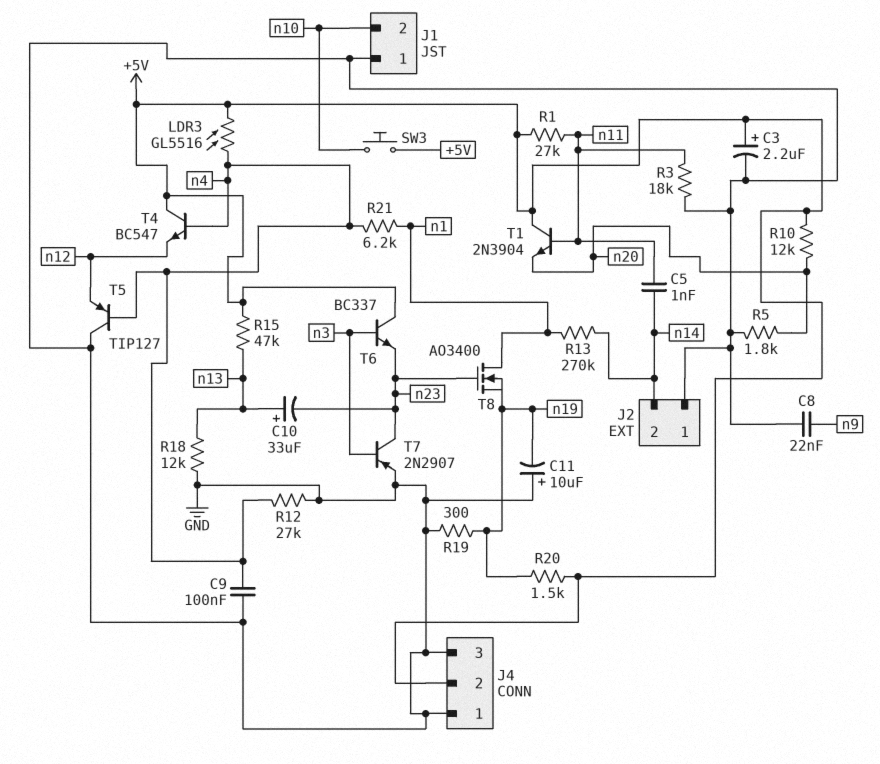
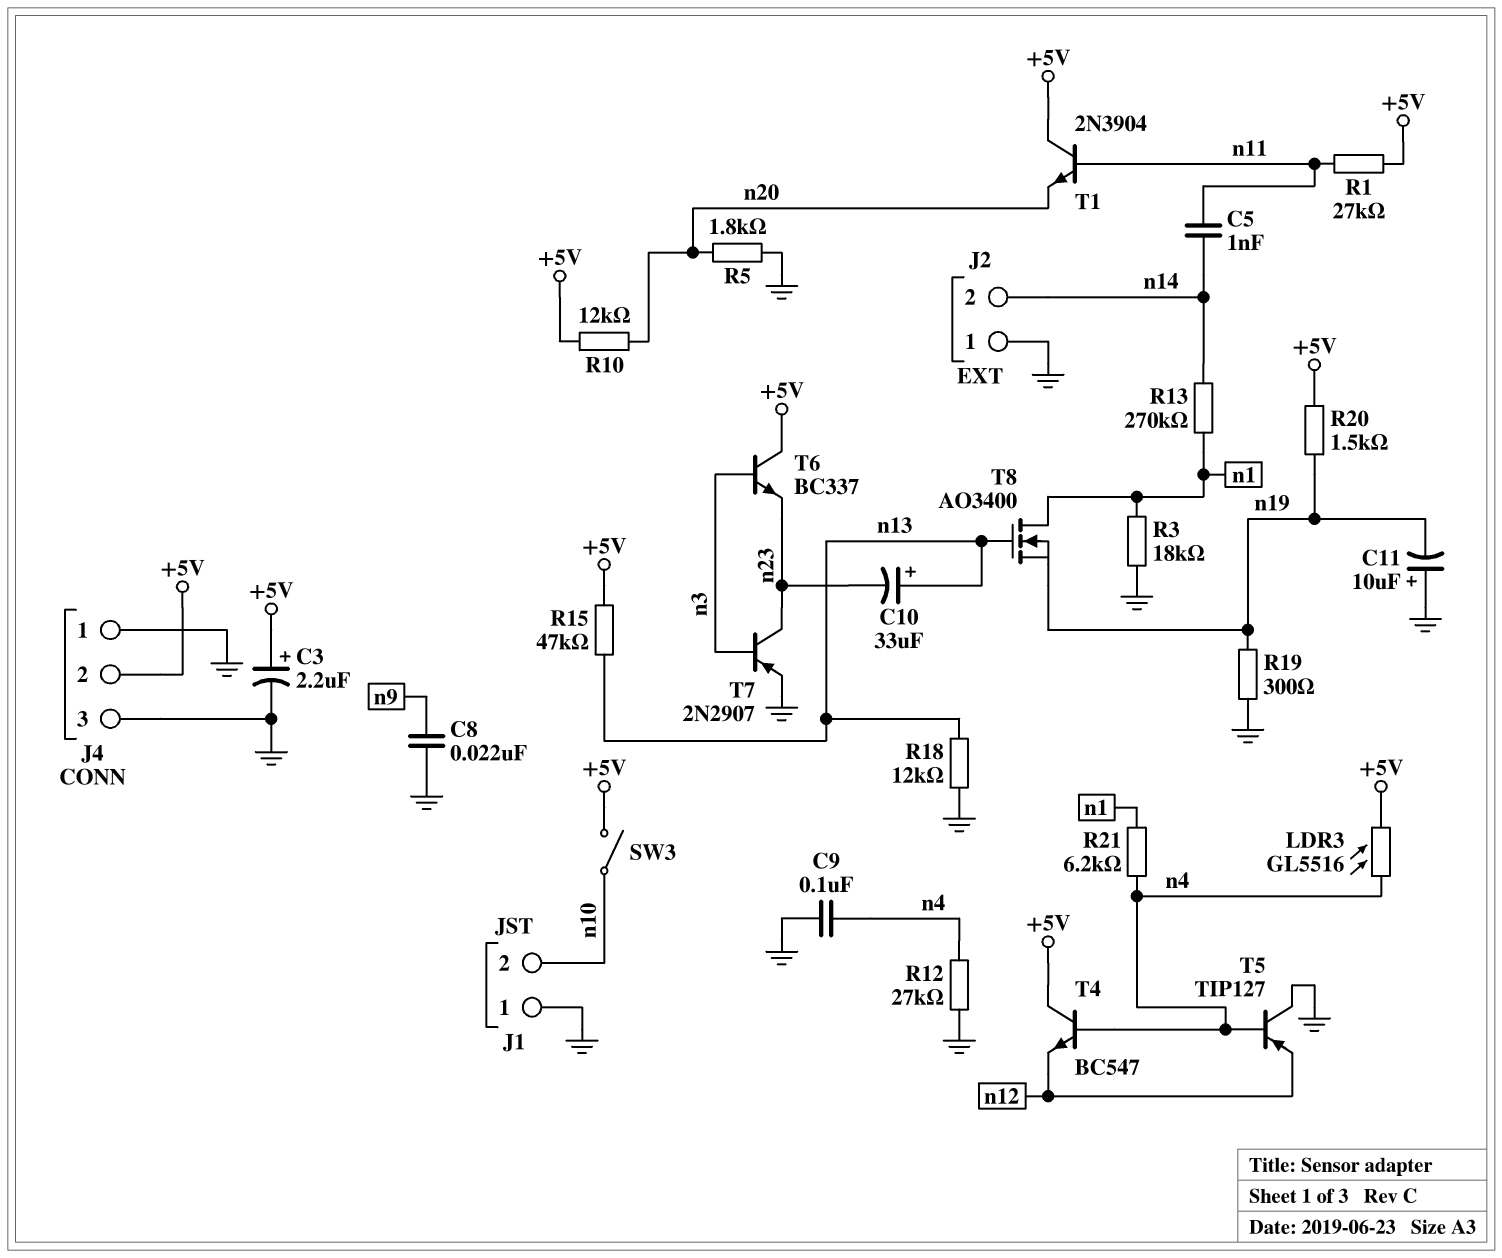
R3: 18k (GND, n11) -> 18k (GND, n1)
SW3: button (+5V, n10) -> switch (+5V, n10)
T8: NMOS AO3400 (G n23, D n1, S n19) -> NMOS AO3400 (G n13, D n1, S n19)

